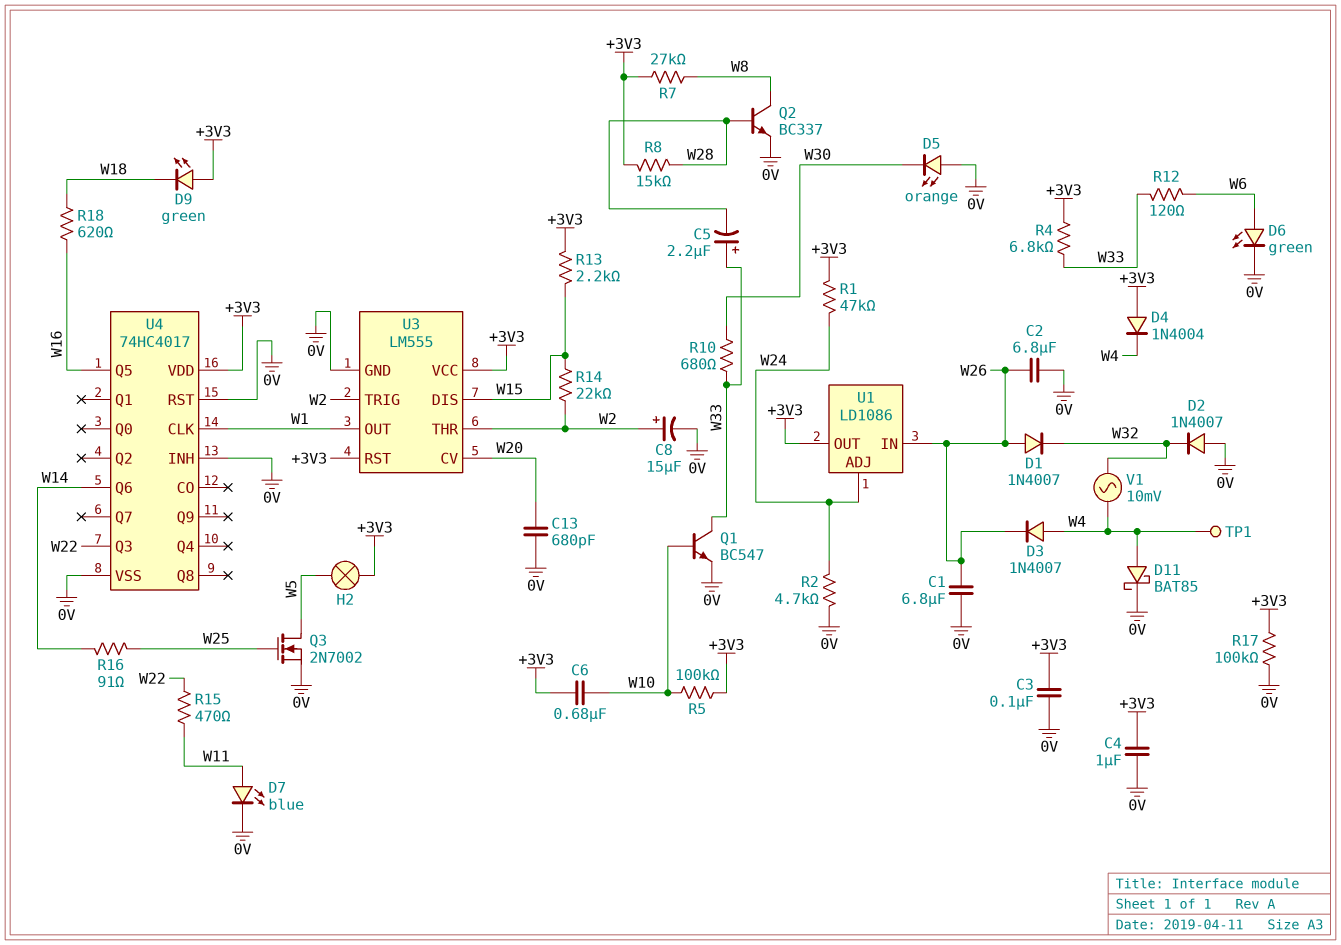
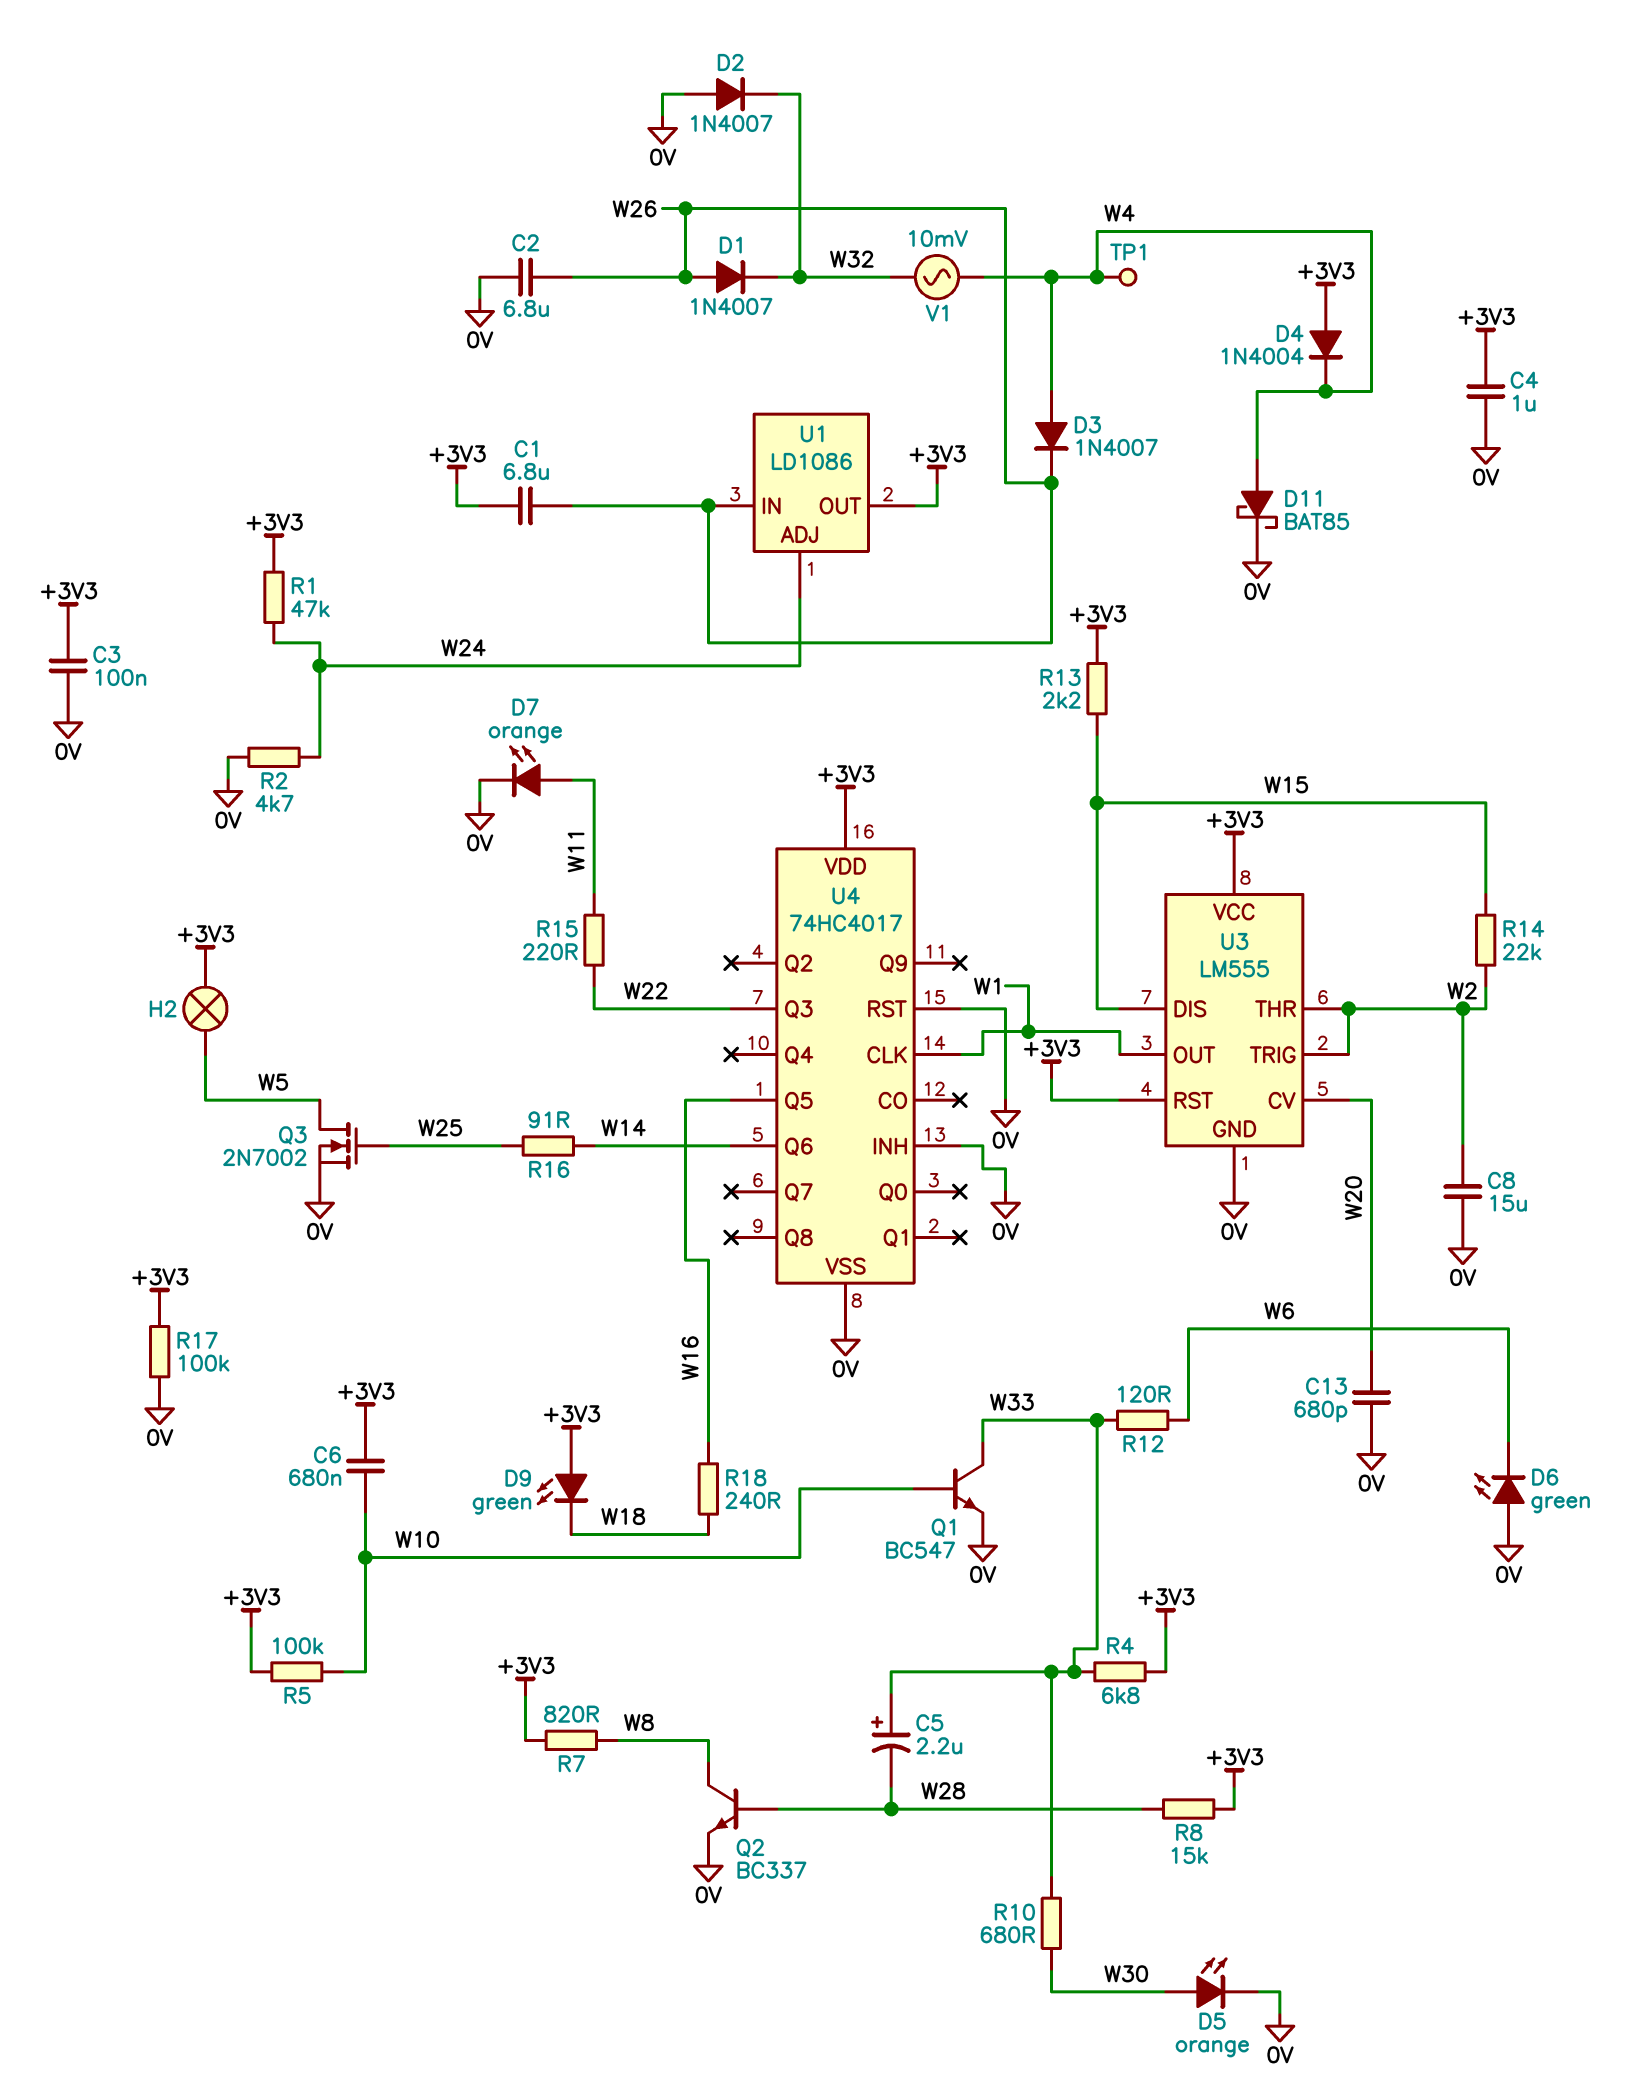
C1: 6.8uF (0V, W26) -> 6.8uF (+3V3, W26)
C8: 15uF (plus W2, minus 0V) -> 15uF (0V, W2)
D5: LED orange (A 0V, K W30) -> LED orange (A W30, K 0V)
D6: LED green (A W6, K 0V) -> LED green (A 0V, K W6)
D7: LED blue (A W11, K 0V) -> LED orange (A W11, K 0V)
R7: 27k (+3V3, W8) -> 820 (+3V3, W8)
R15: 470 (W11, W22) -> 220 (W11, W22)
R18: 620 (W16, W18) -> 240 (W16, W18)

